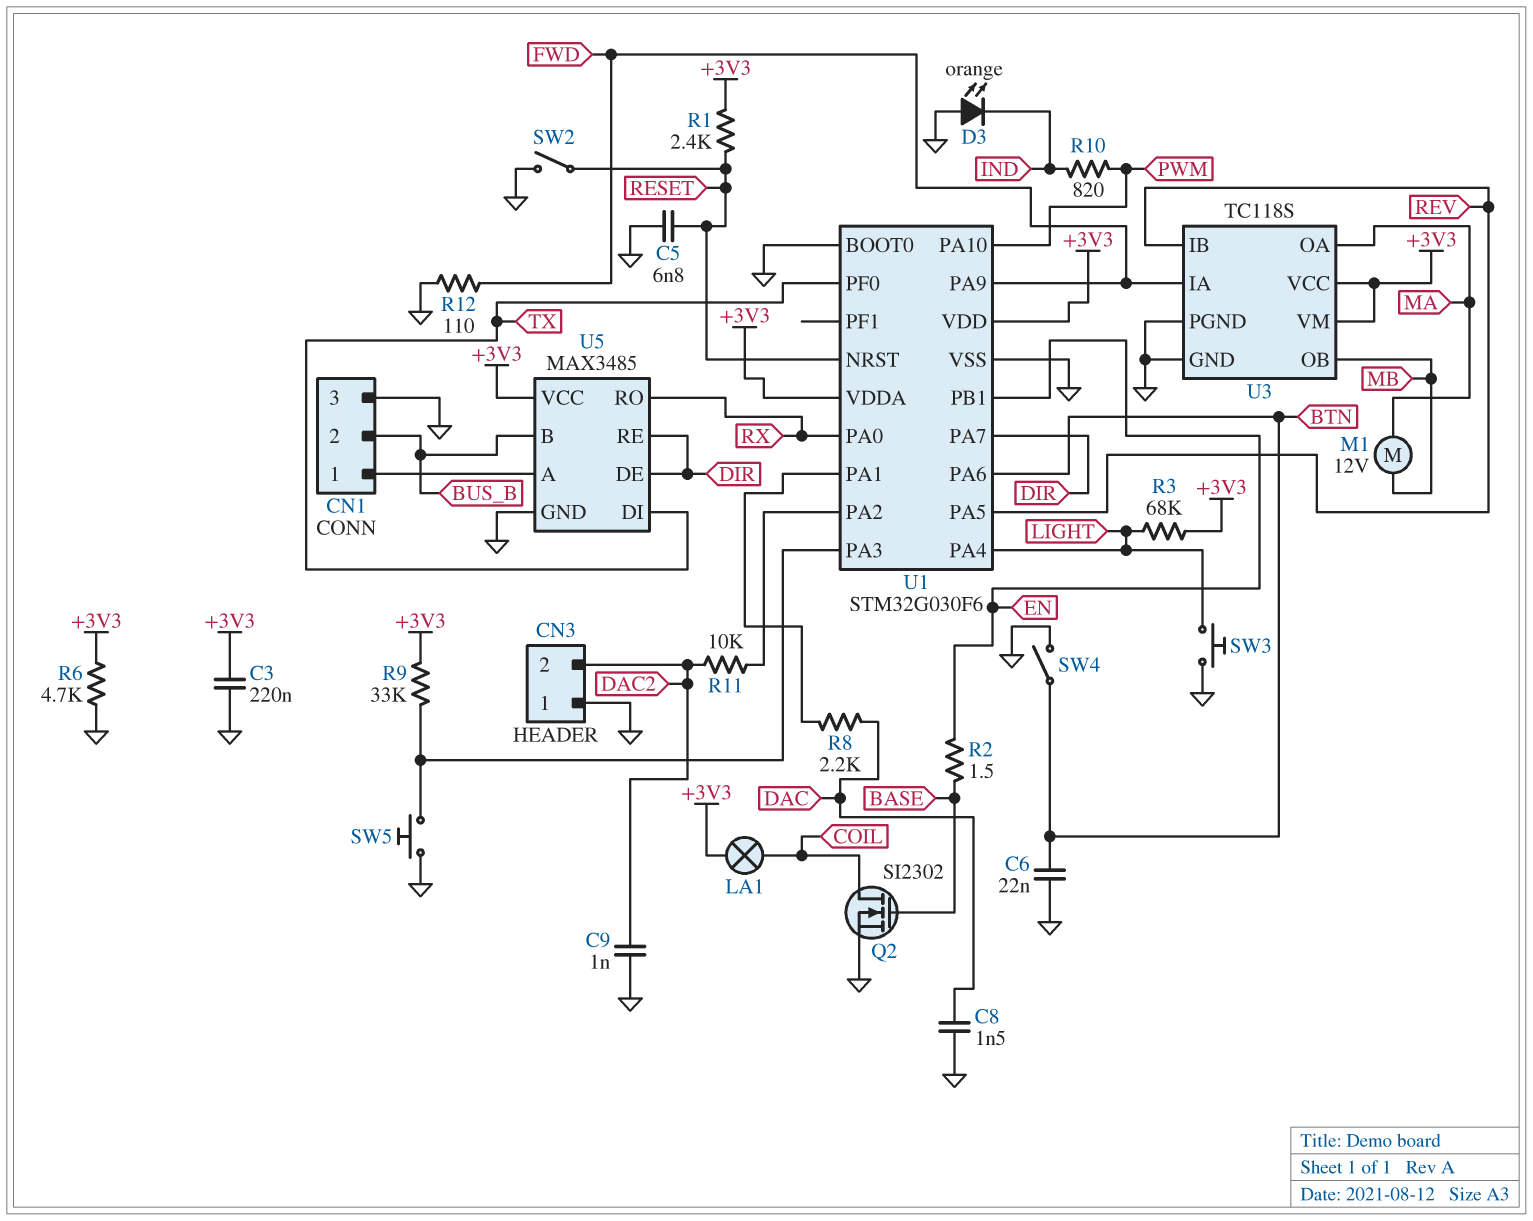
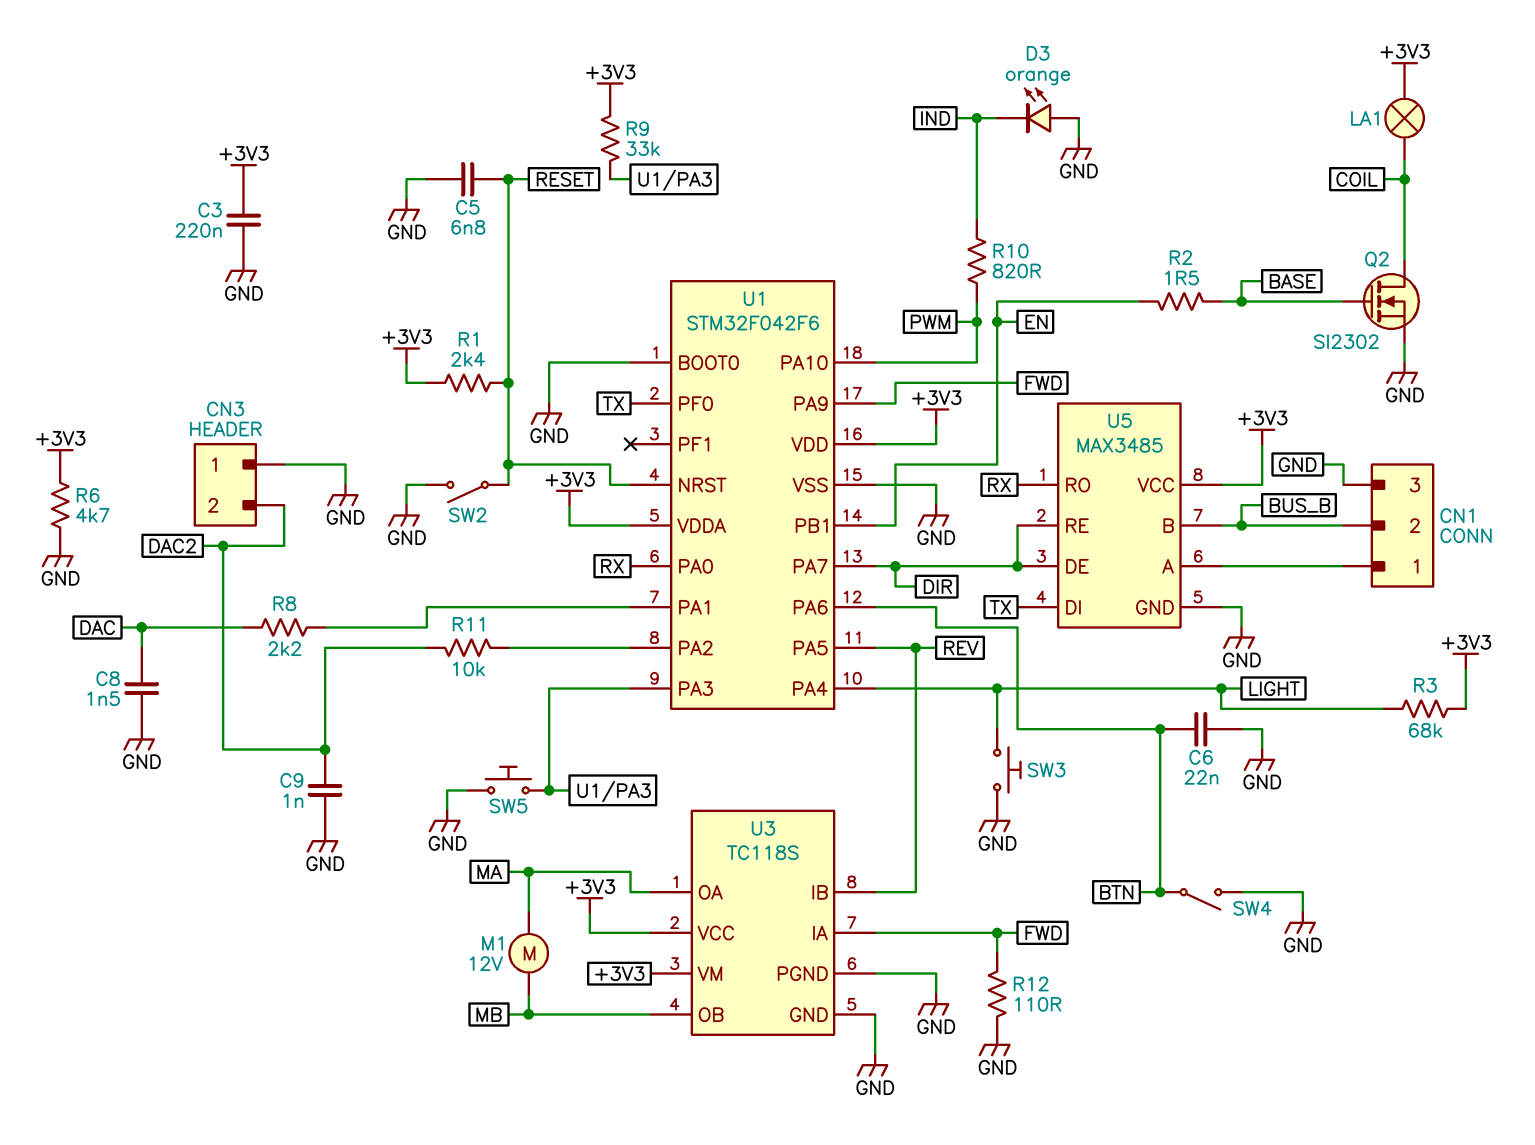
U1: STM32G030F6 -> STM32F042F6

